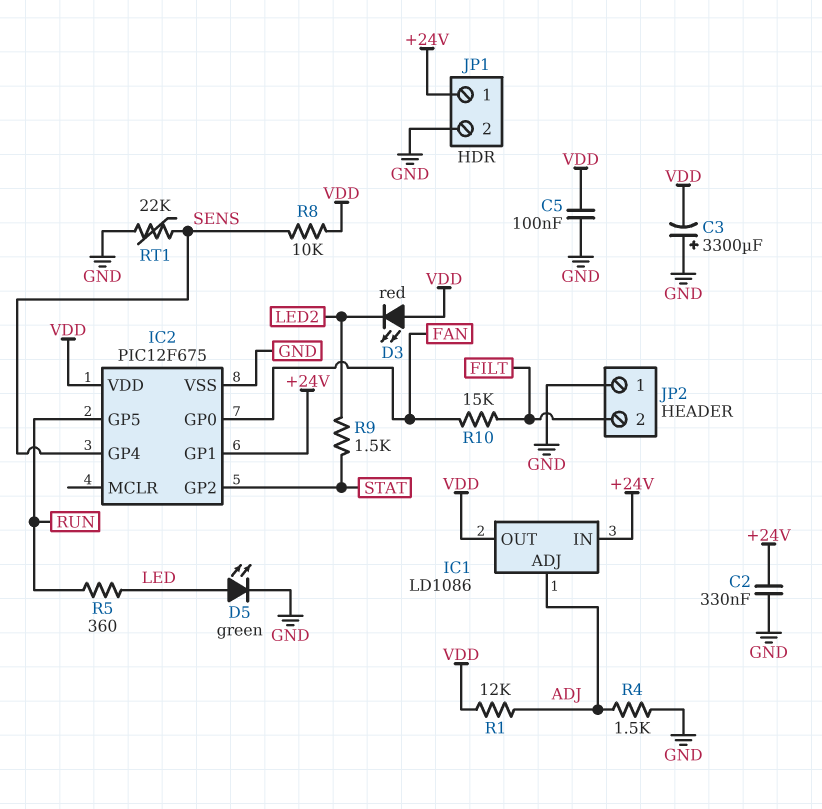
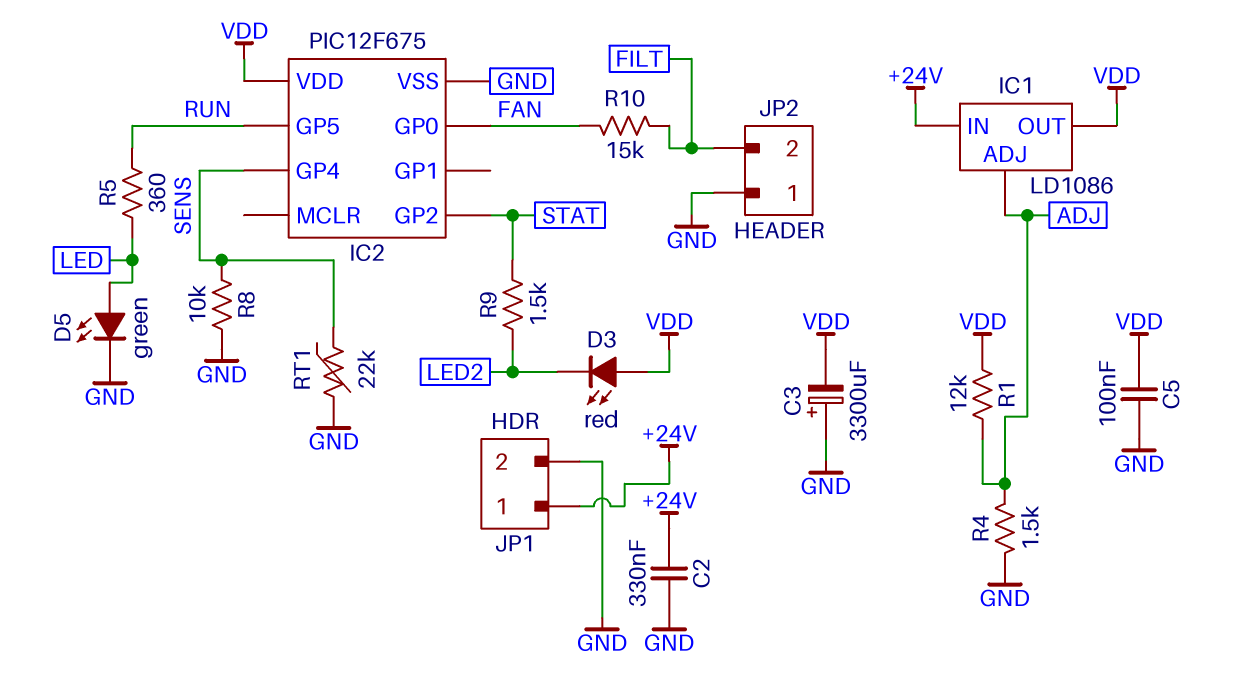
IC2 pin GP1: +24V -> none
R8: 10k (SENS, VDD) -> 10k (GND, SENS)

